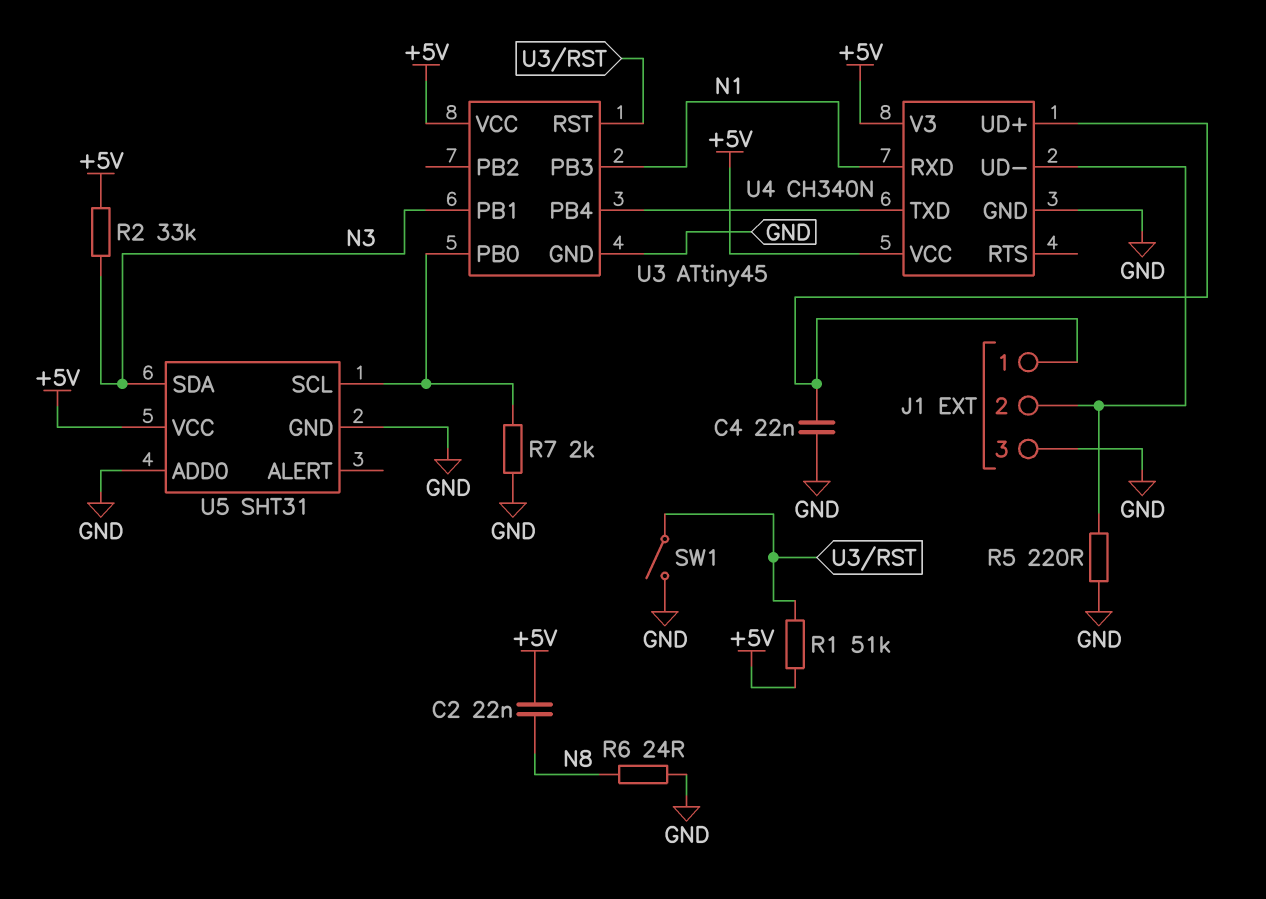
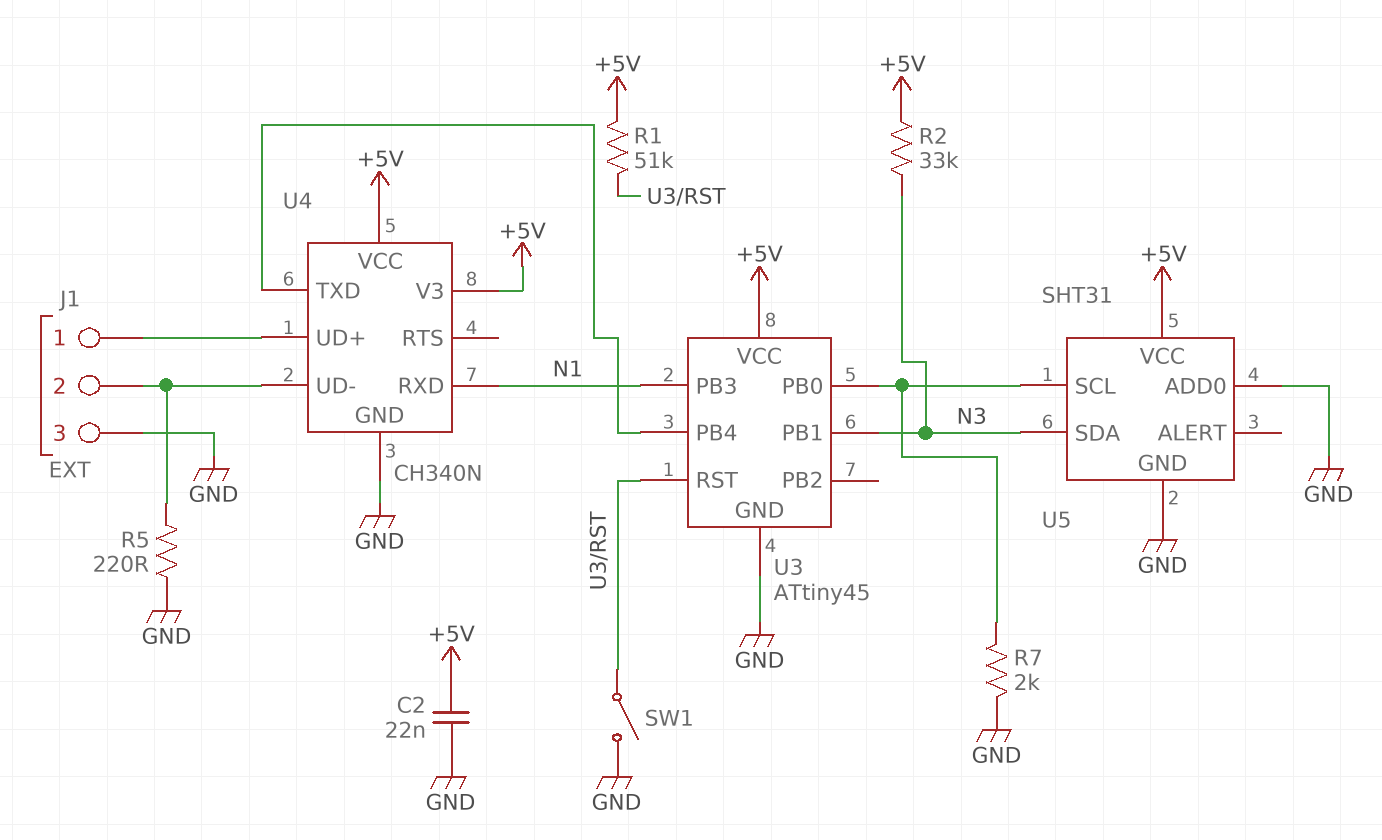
C2: 22nF (+5V, N8) -> 22nF (+5V, GND)
C4: 22nF (GND, J1/1) -> none
R6: 24 (GND, N8) -> none

